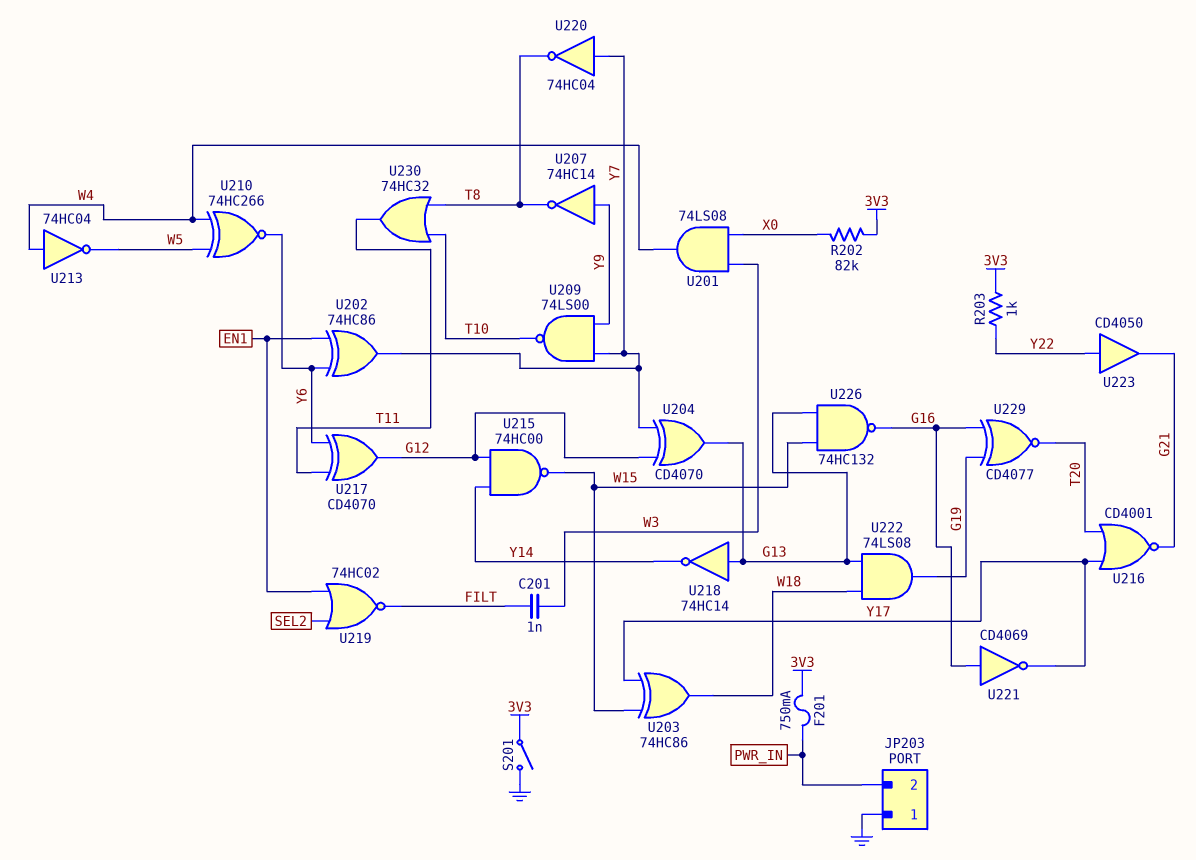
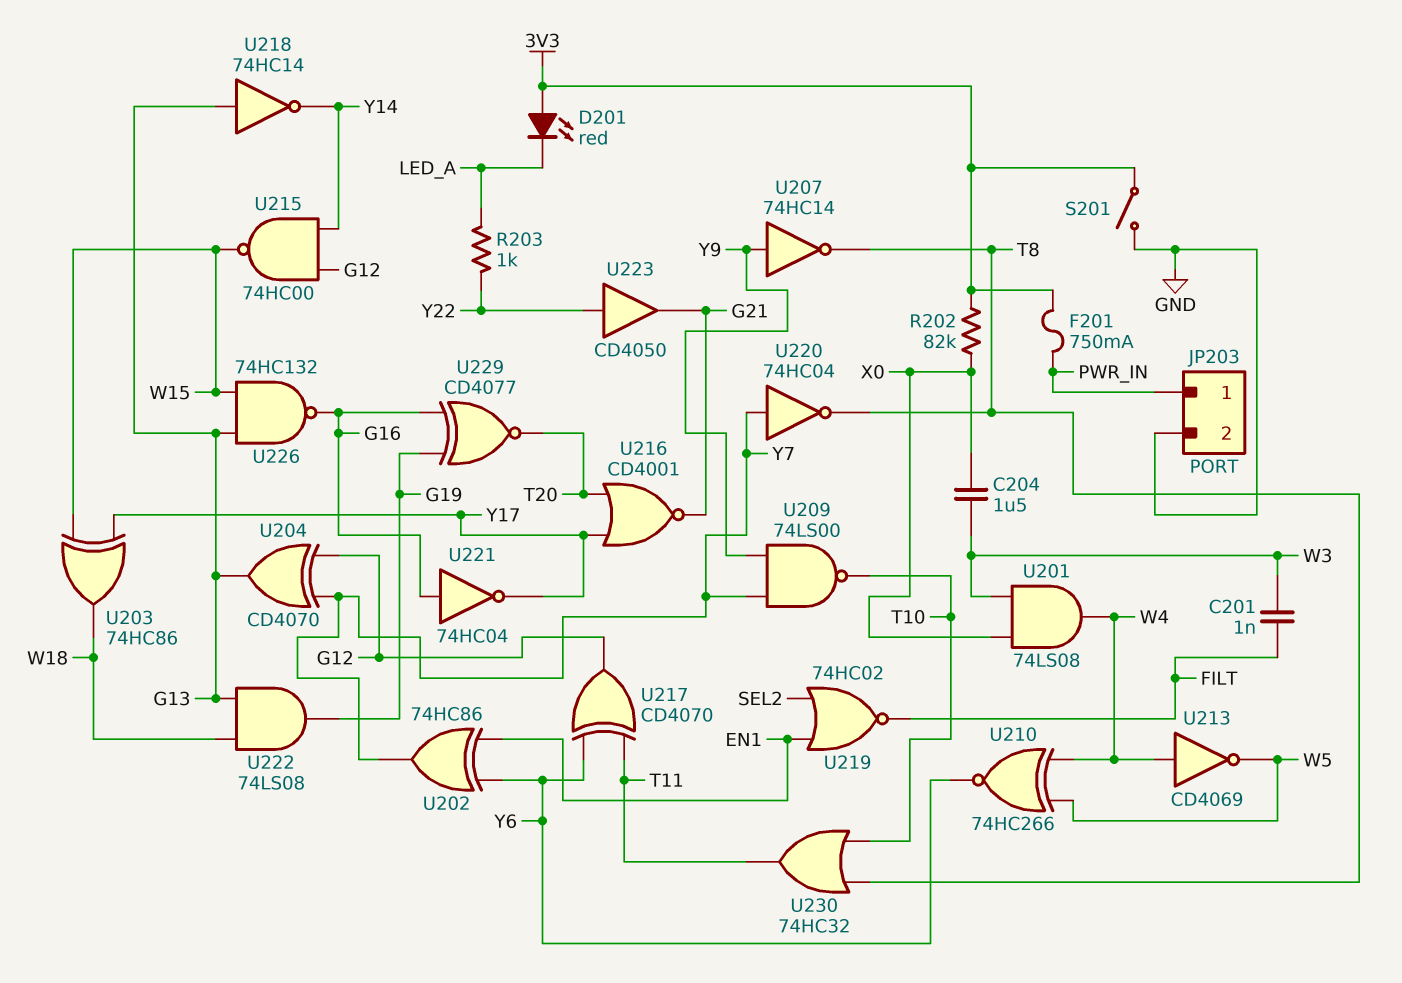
C204: none -> 1.5uF (W3, X0)
D201: none -> LED red (A 3V3, K LED_A)
JP203 pin 1: GND -> PWR_IN
JP203 pin 2: PWR_IN -> GND
R203: 1k (3V3, Y22) -> 1k (LED_A, Y22)
U213: NOT 74HC04 (in W4, out W5) -> NOT CD4069 (in W4, out W5)
U221: NOT CD4069 (in G16, out Y17) -> NOT 74HC04 (in G16, out Y17)

